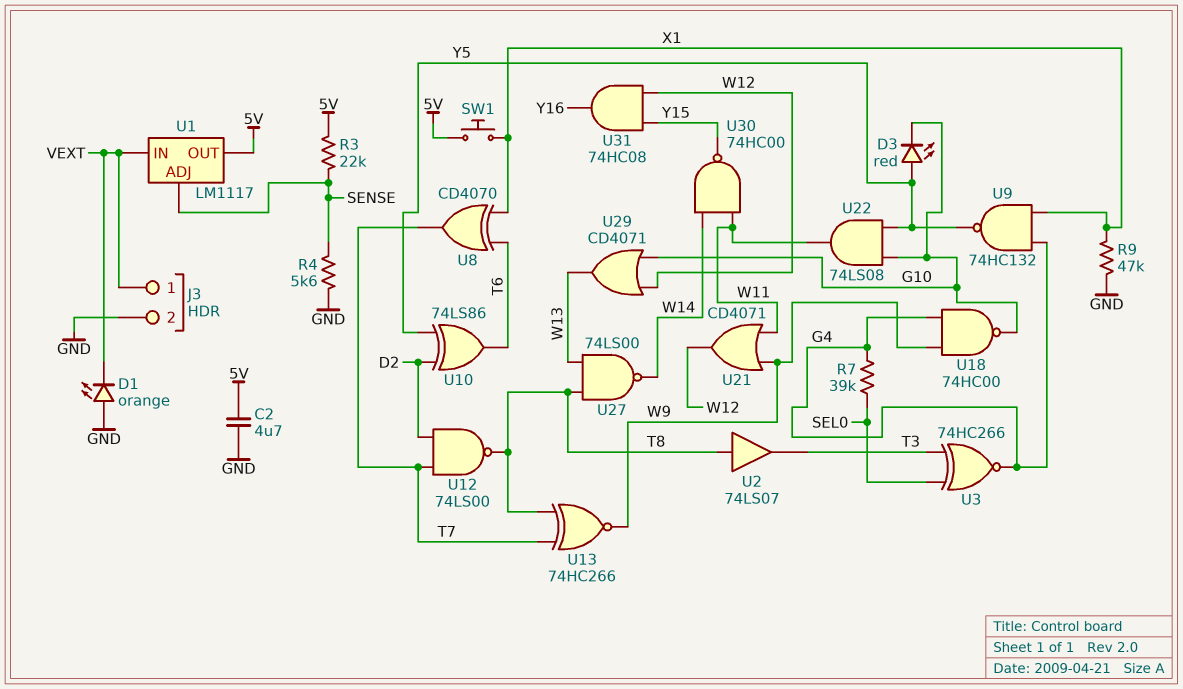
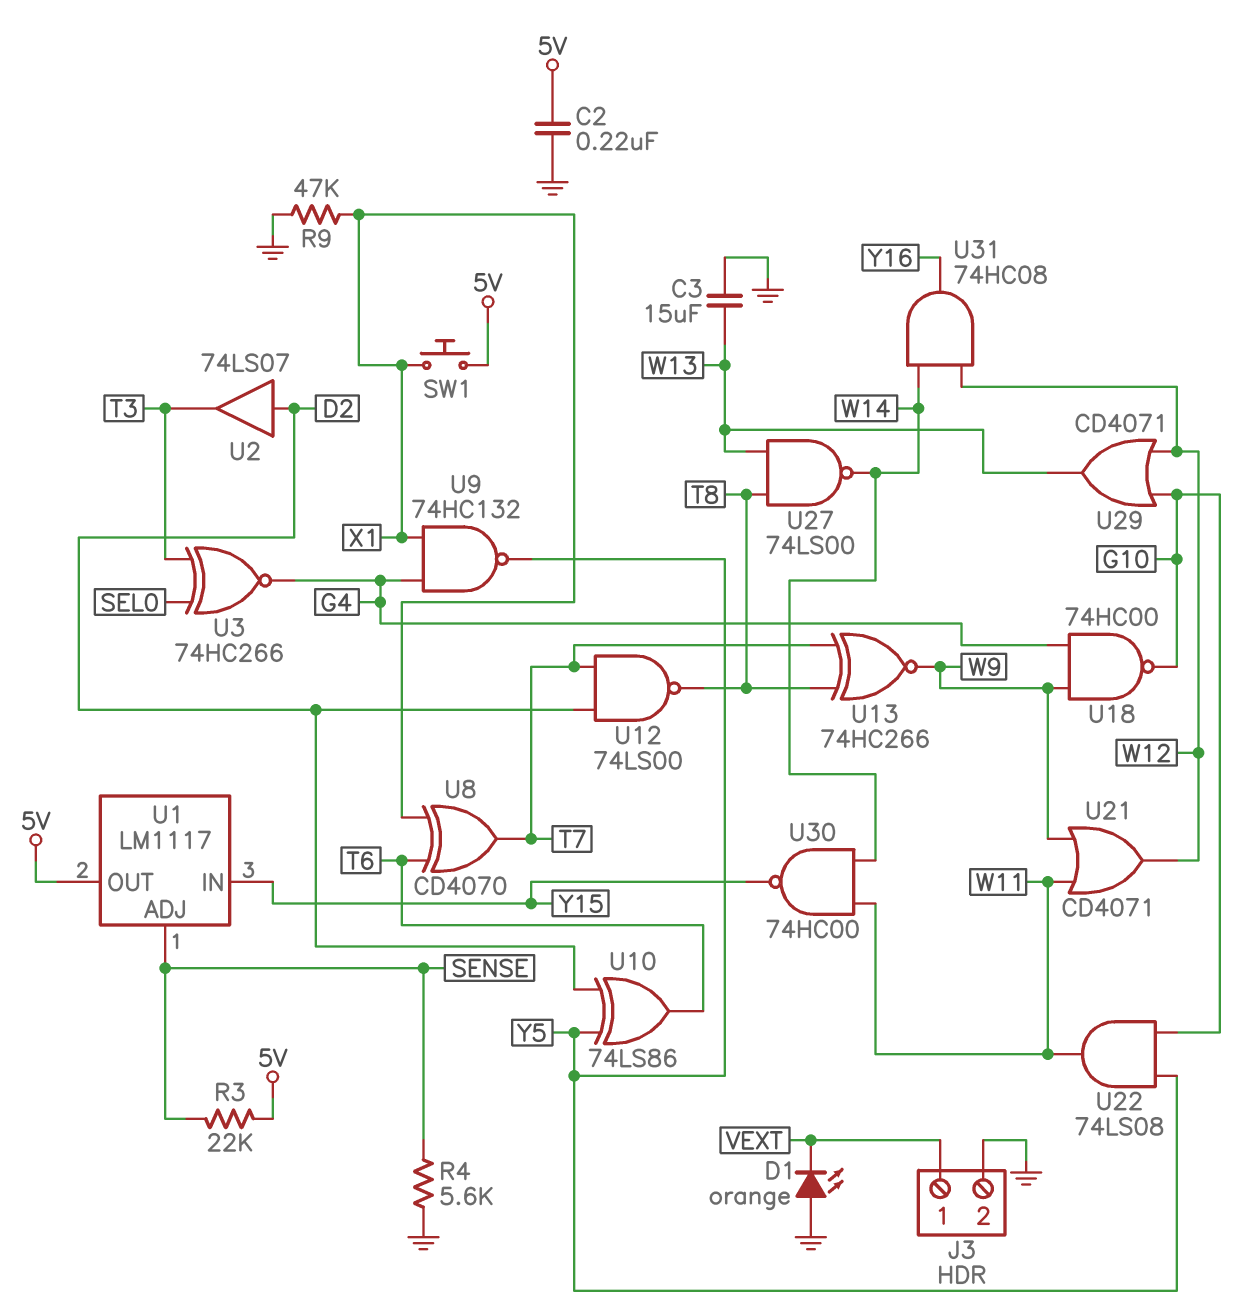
C2: 4.7uF (5V, GND) -> 220nF (5V, GND)
C3: none -> 15uF (GND, W13)
D3: LED red (A Y5, K G10) -> none
R7: 39k (G4, SEL0) -> none
U1 pin IN: VEXT -> Y15
U2: buffer 74LS07 (in T8, out T3) -> buffer 74LS07 (in D2, out T3)
U31: AND 74HC08 (in W12, in Y15, out Y16) -> AND 74HC08 (in W12, in W14, out Y16)

